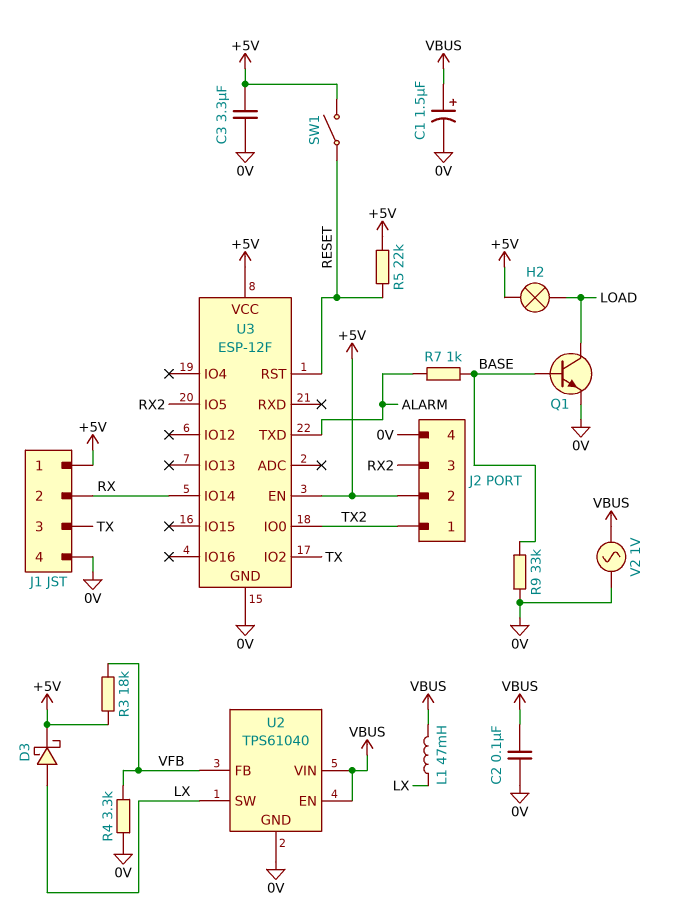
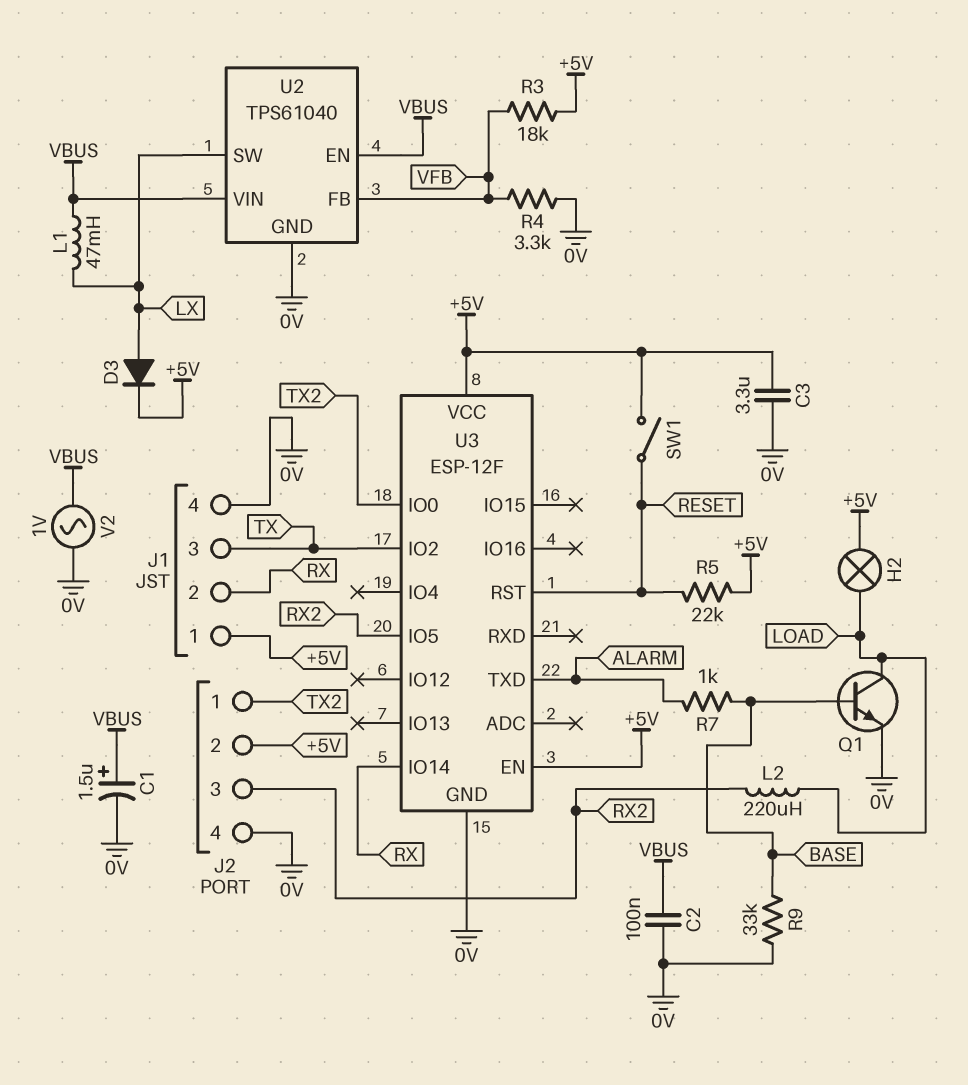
D3: schottky (A LX, K +5V) -> diode (A LX, K +5V)
L2: none -> 220uH (LOAD, RX2)

